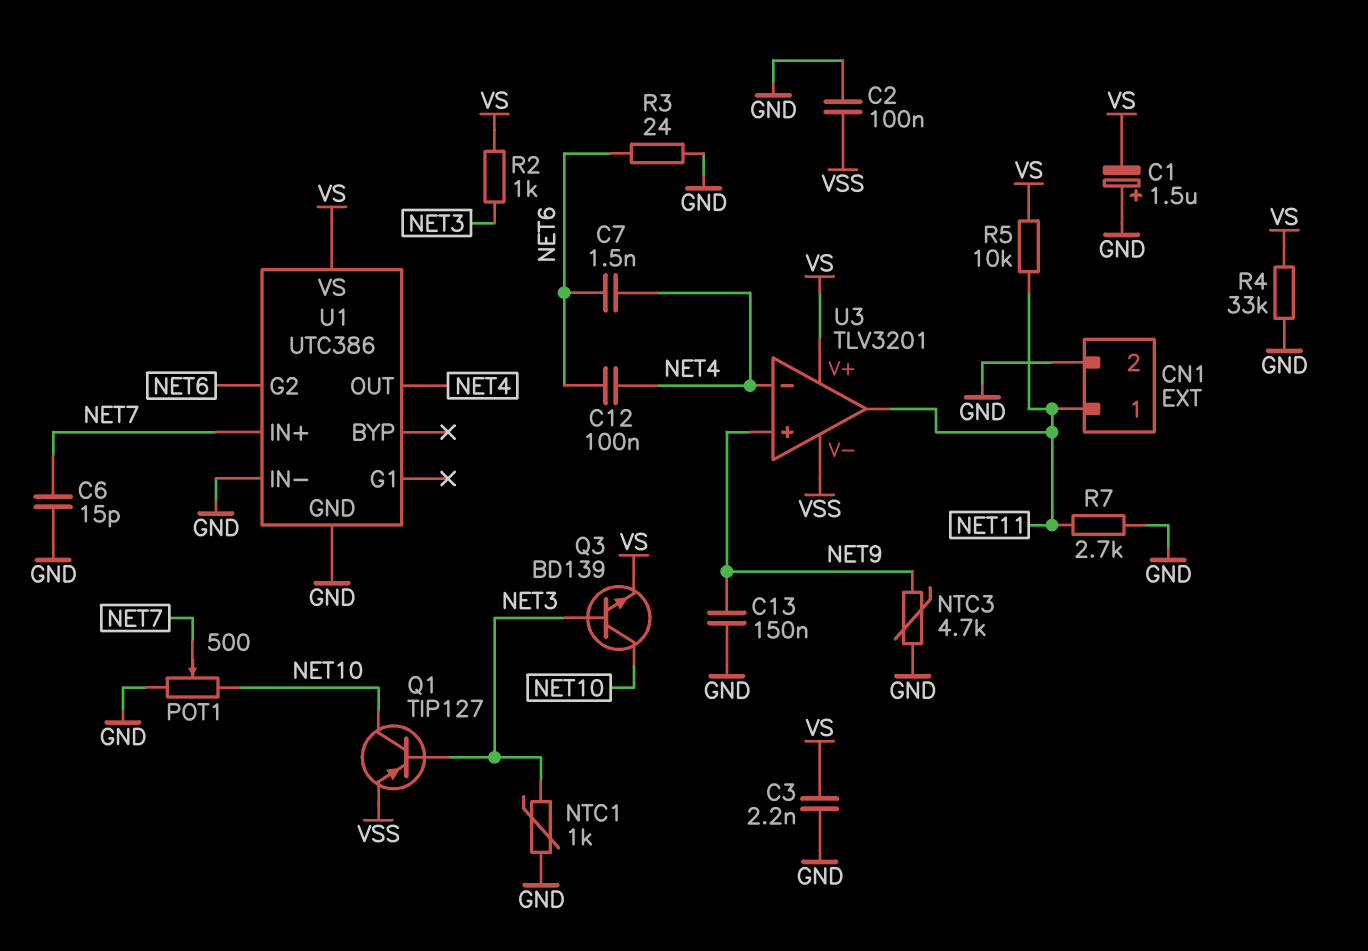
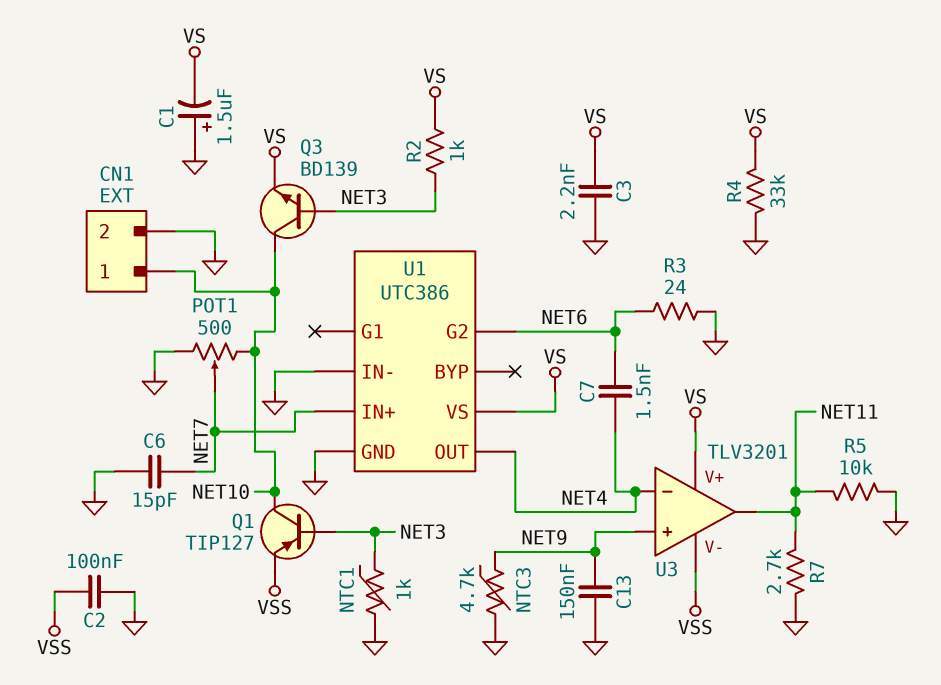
C12: 100nF (NET4, NET6) -> none
CN1 pin 1: NET11 -> NET10
R5: 10k (NET11, VS) -> 10k (GND, NET11)

